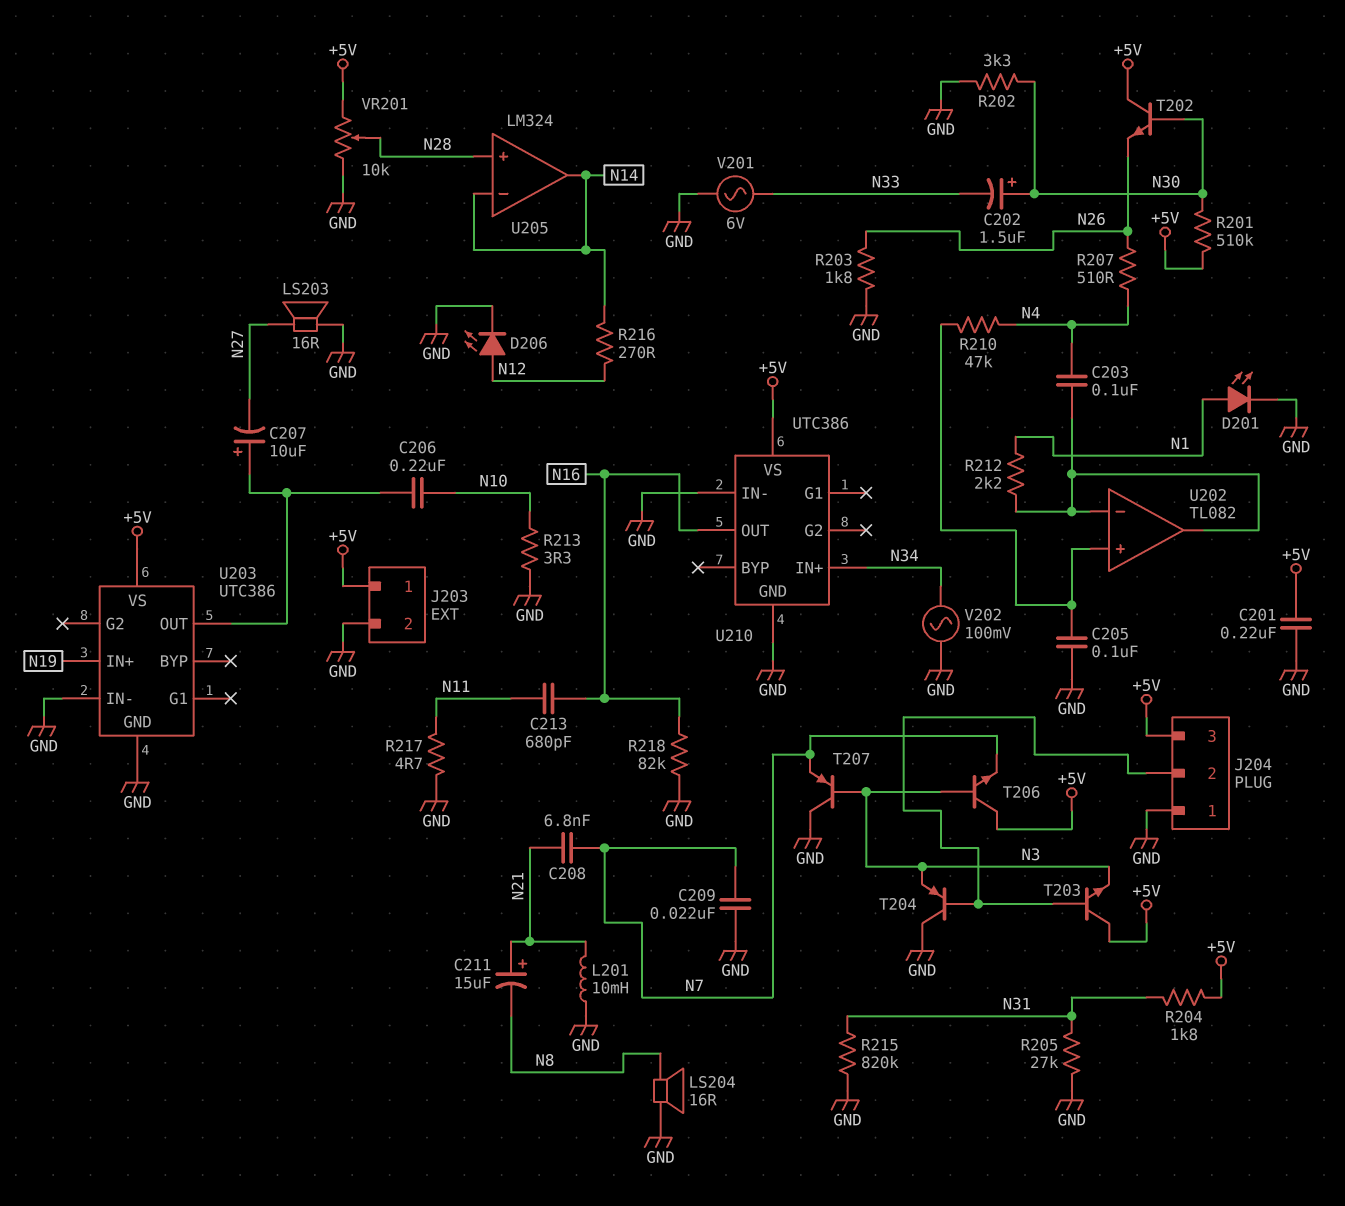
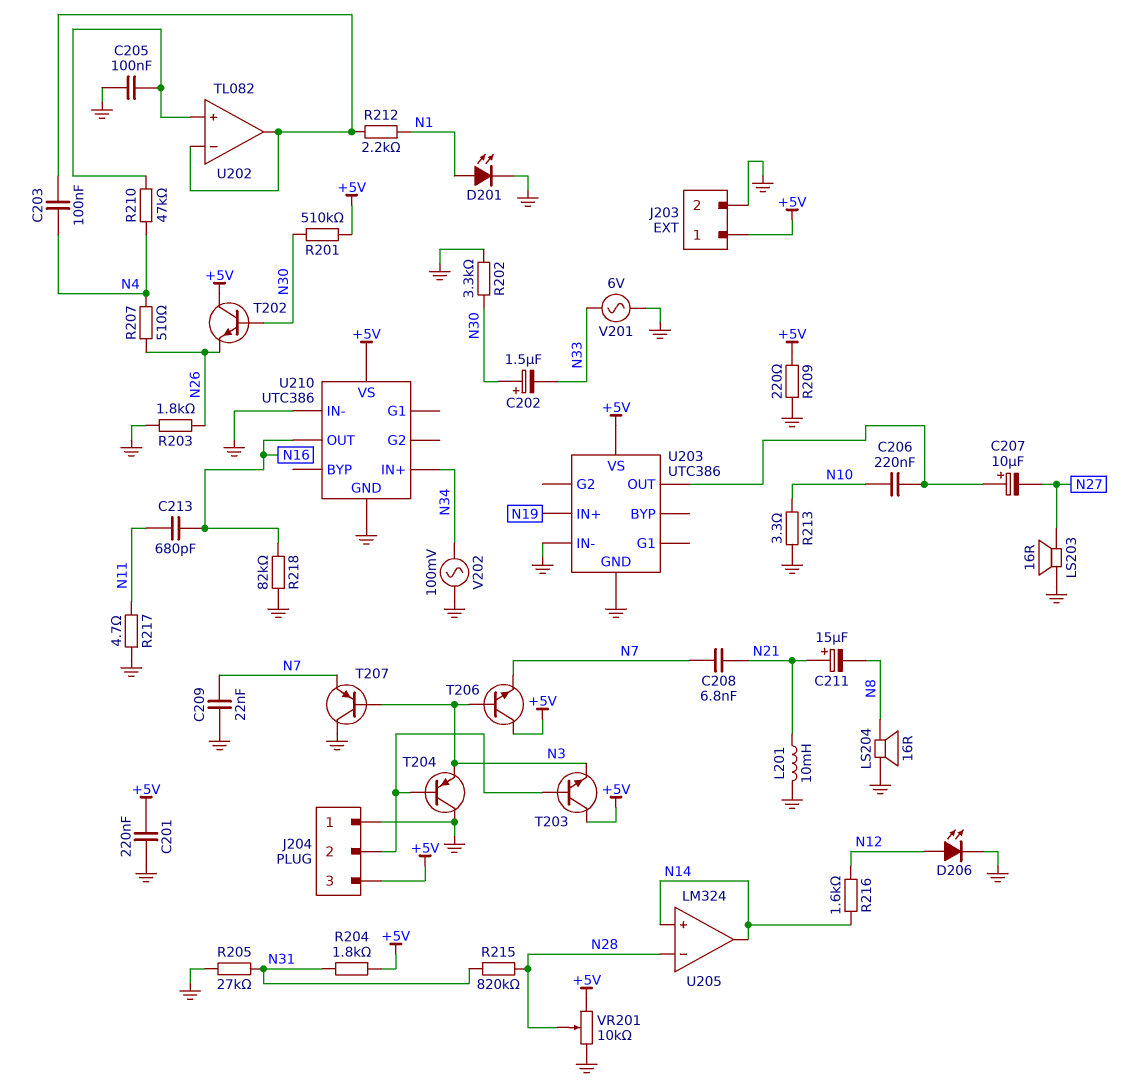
R209: none -> 220 (+5V, GND)
R215: 820k (GND, N31) -> 820k (N28, N31)
R216: 270 (N12, N14) -> 1.6k (N12, N14)
U205 pin in+: N28 -> N14
U205 pin in-: N14 -> N28

